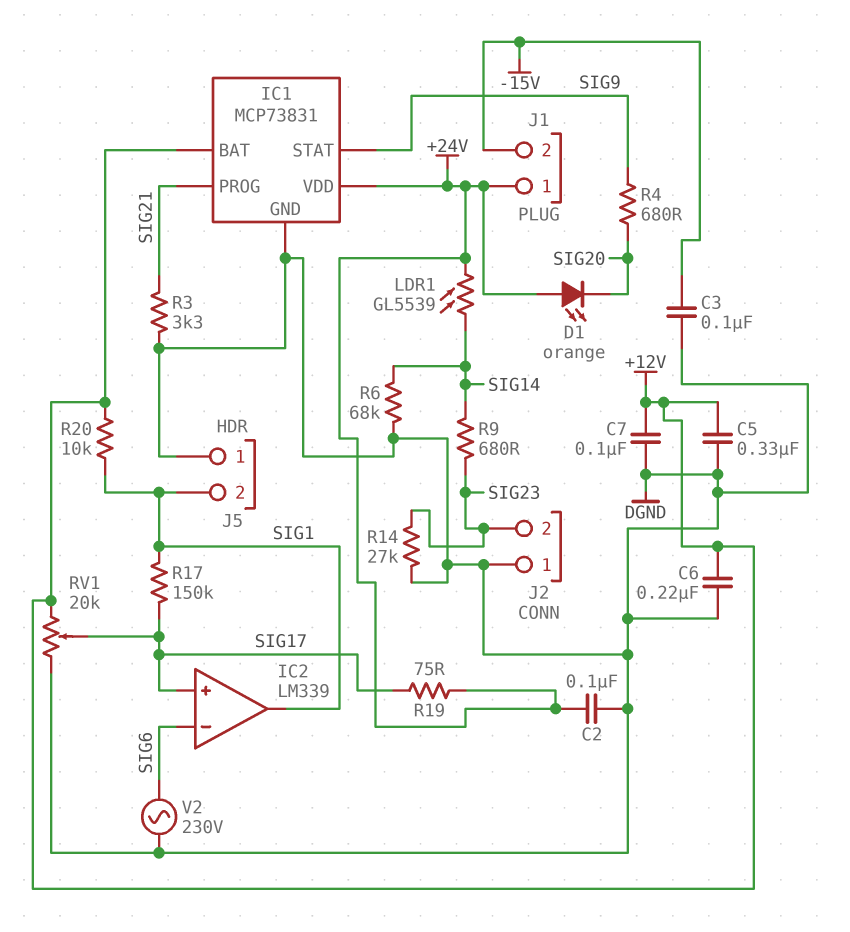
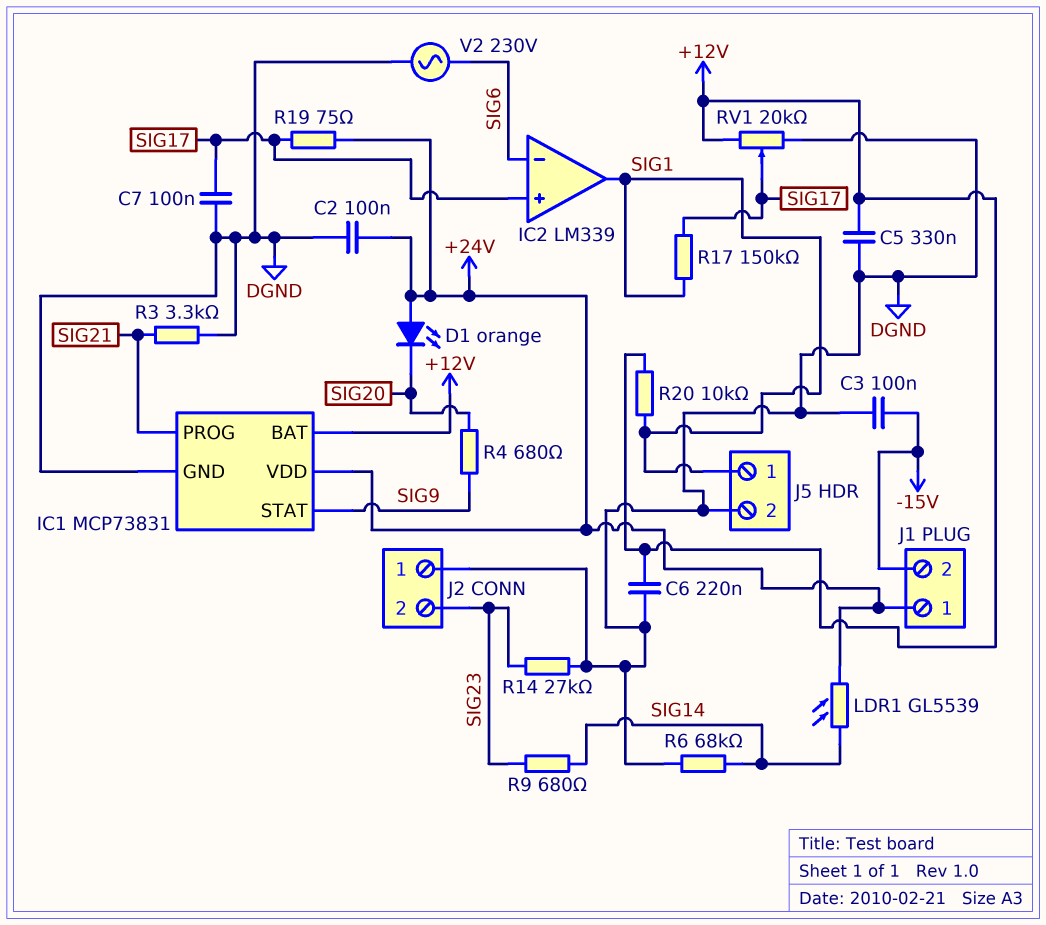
C7: 100nF (+12V, DGND) -> 100nF (DGND, SIG17)
J5 pin 1: DGND -> SIG1
J5 pin 2: SIG1 -> DGND

